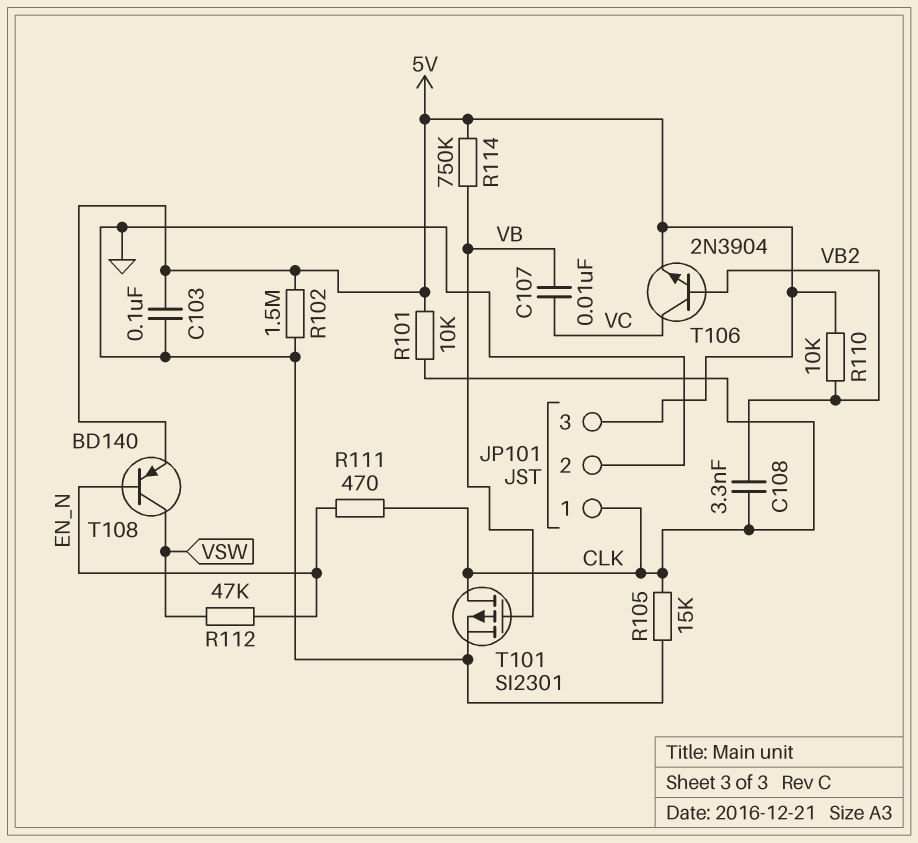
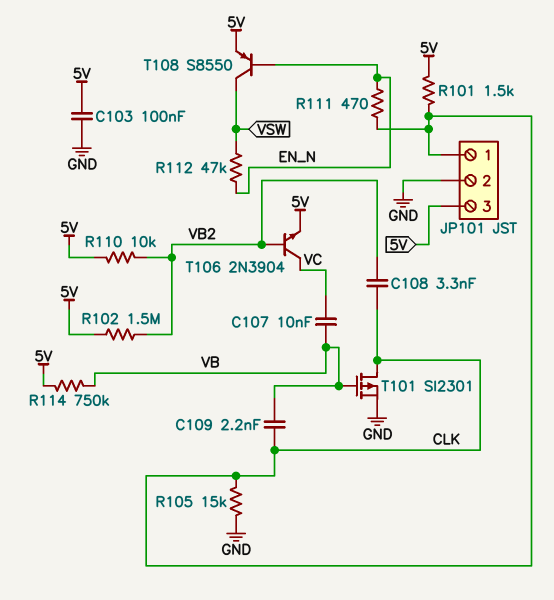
C109: none -> 2.2nF (CLK, VB)
R101: 10k (5V, CLK) -> 1.5k (5V, CLK)
R102: 1.5M (5V, GND) -> 1.5M (5V, VB2)
T108: PNP BD140 (B EN_N, C VSW, E 5V) -> PNP S8550 (B EN_N, C VSW, E 5V)

